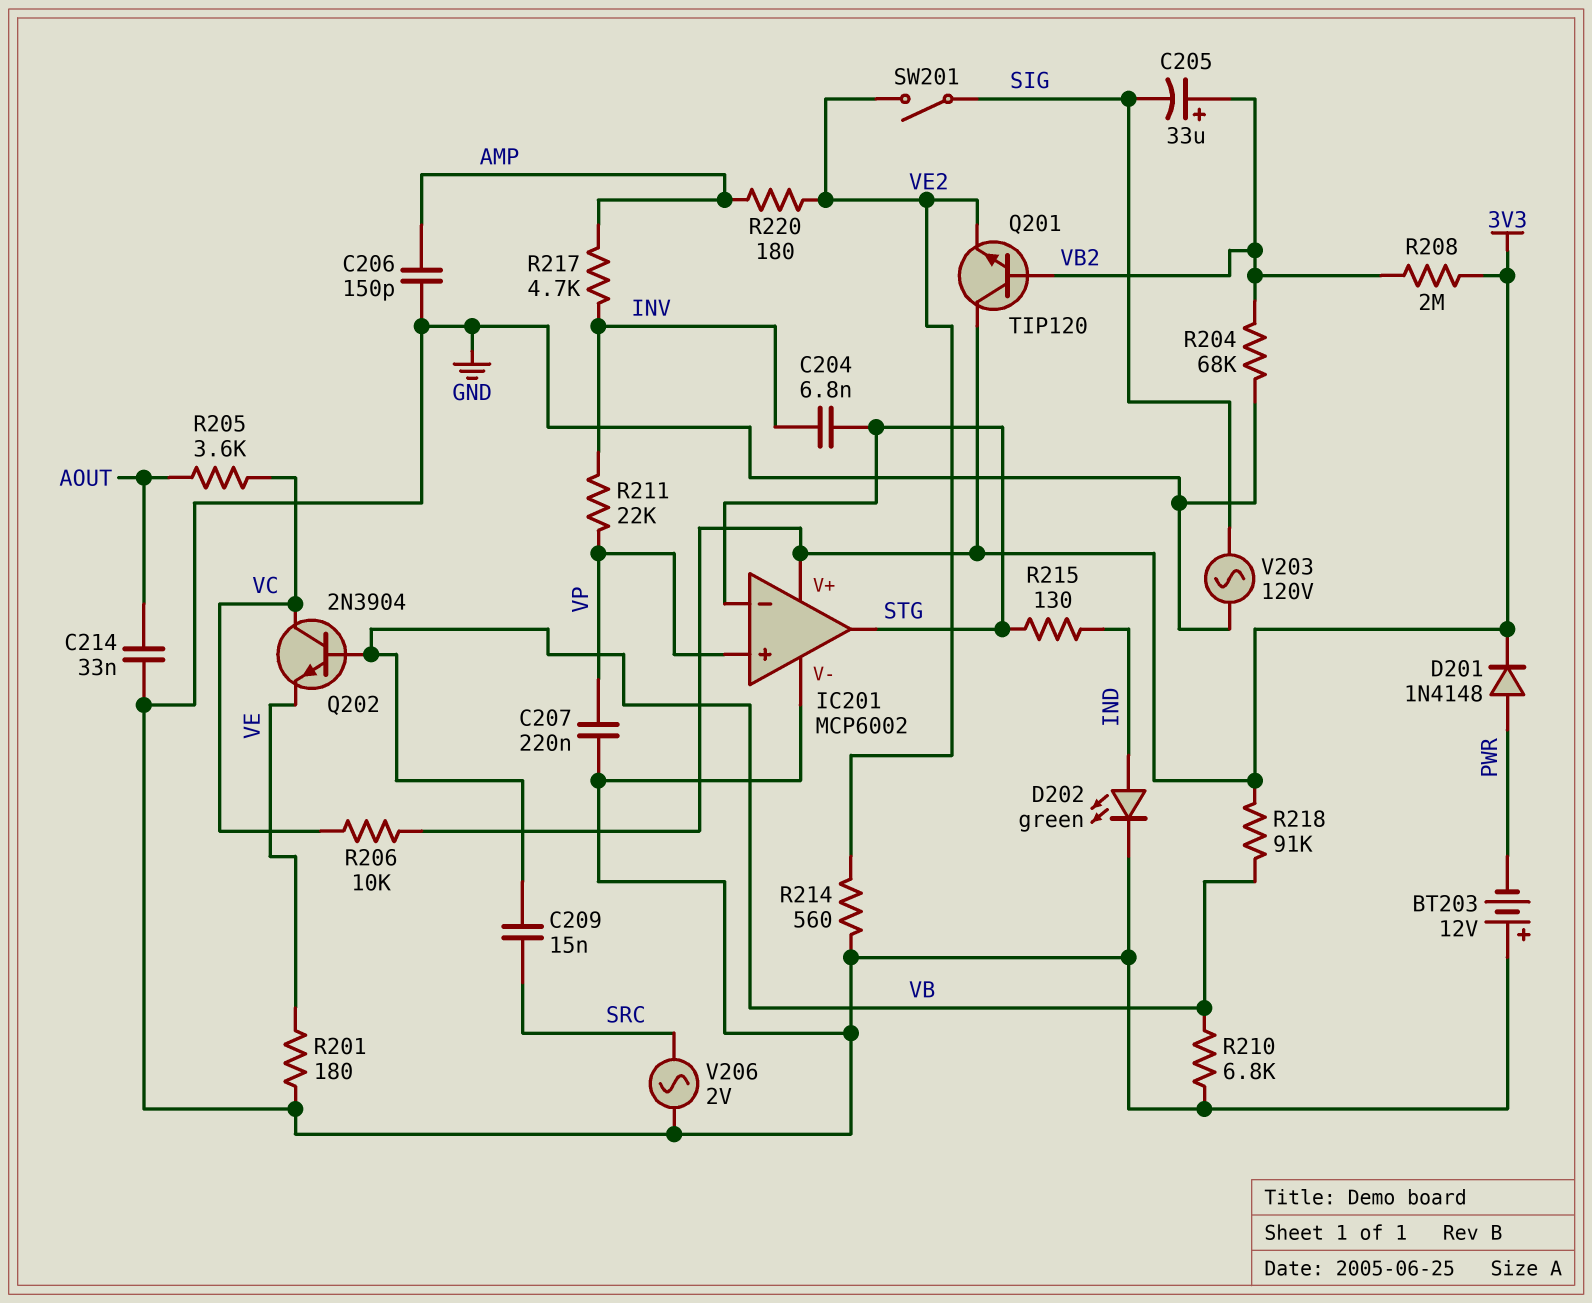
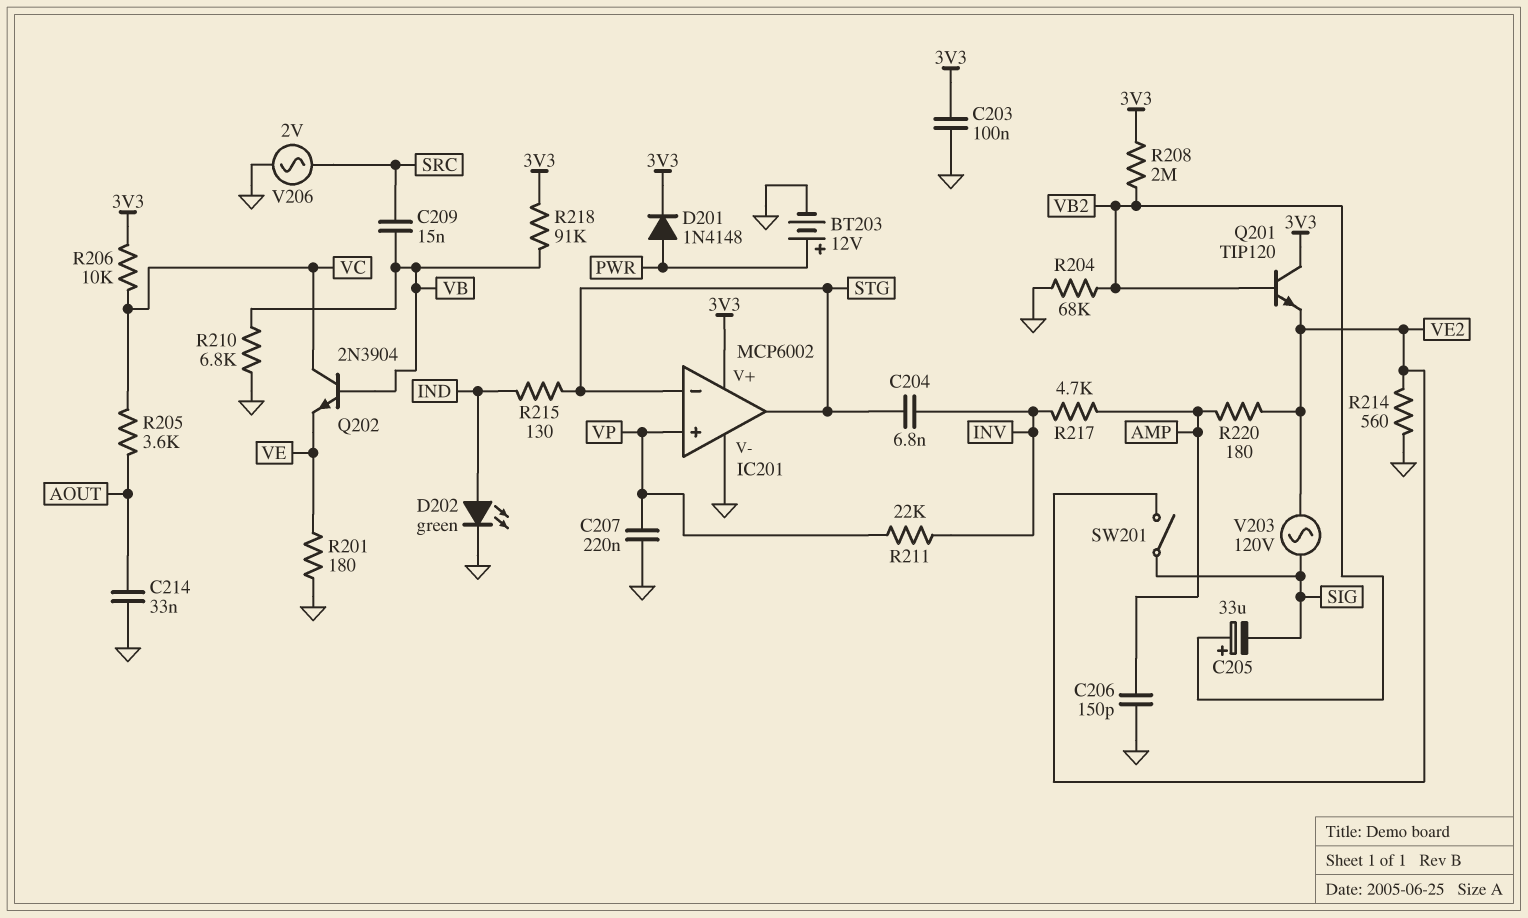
BT203: 12V (plus GND, minus PWR) -> 12V (plus PWR, minus GND)
C203: none -> 100nF (3V3, GND)
V203: AC 120V (GND, SIG) -> AC 120V (SIG, VE2)

